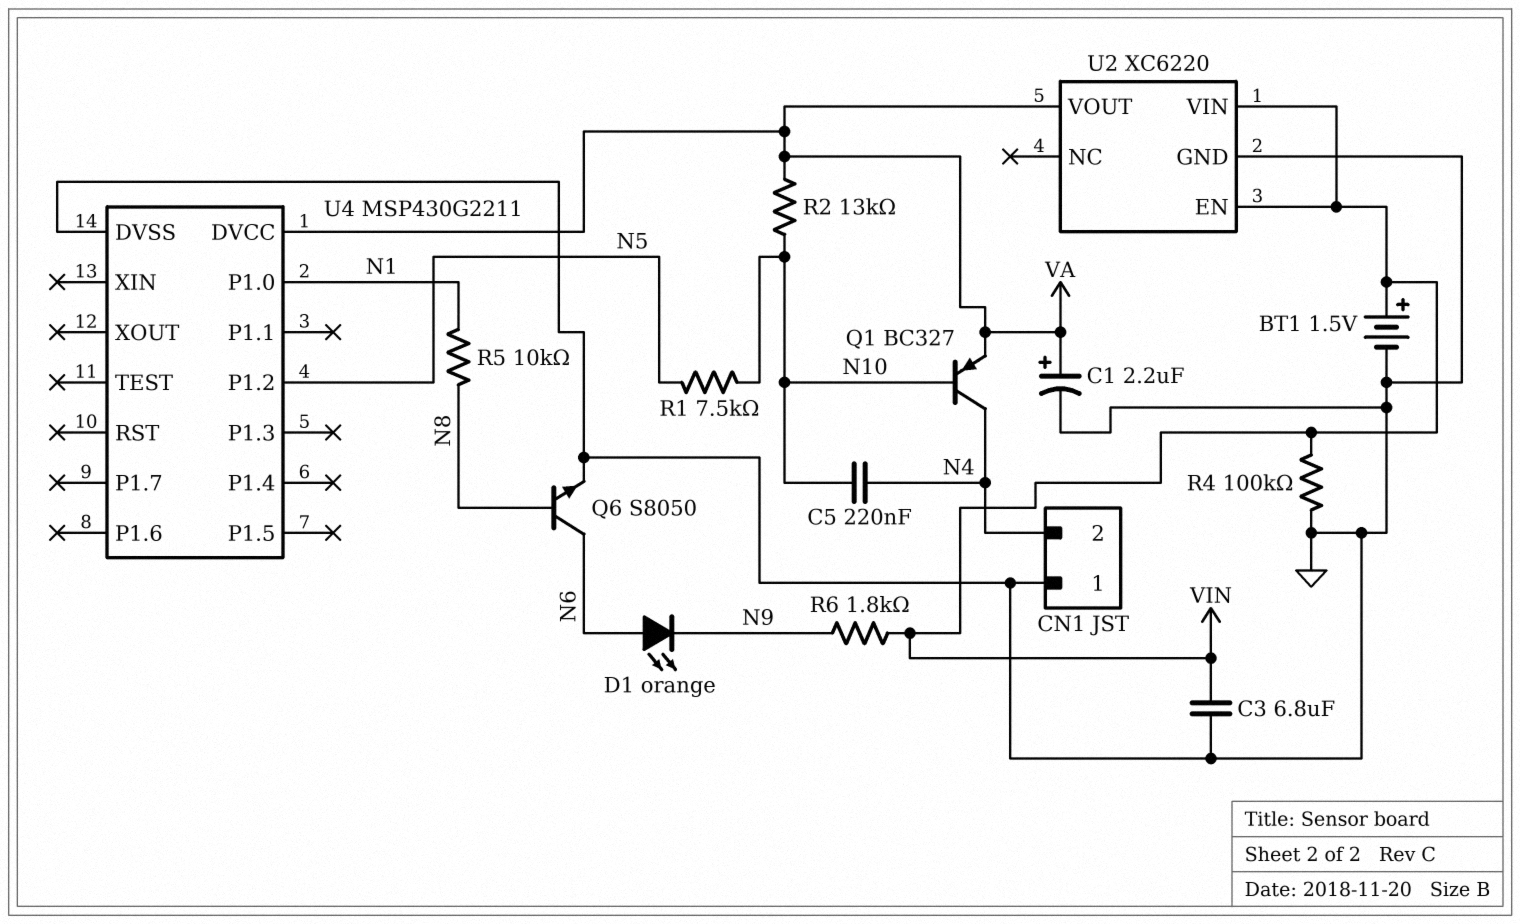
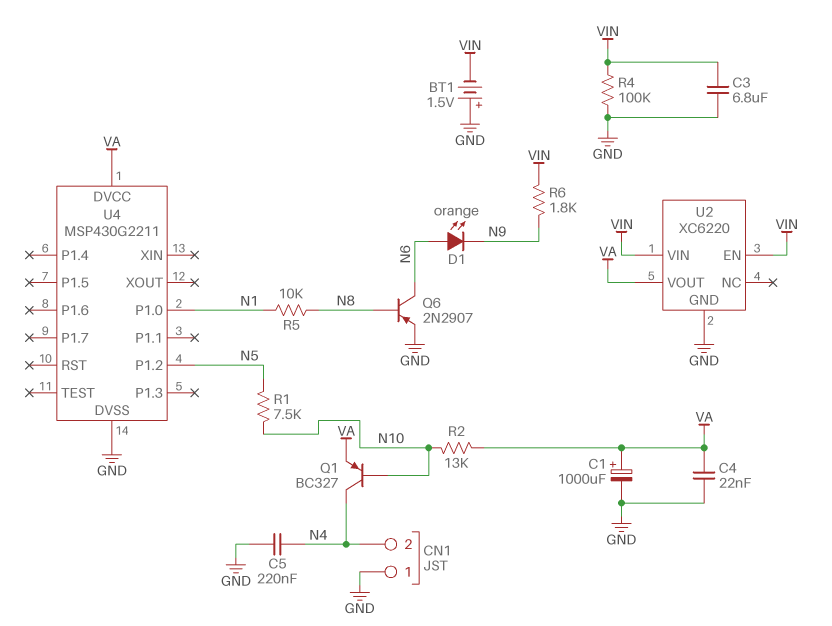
BT1: 1.5V (plus VIN, minus GND) -> 1.5V (plus GND, minus VIN)
C1: 2.2uF (plus VA, minus GND) -> 1000uF (plus VA, minus GND)
C4: none -> 22nF (GND, VA)
C5: 220nF (N4, N10) -> 220nF (GND, N4)
Q6: NPN S8050 (B N8, C N6, E GND) -> PNP 2N2907 (B N8, C N6, E GND)

